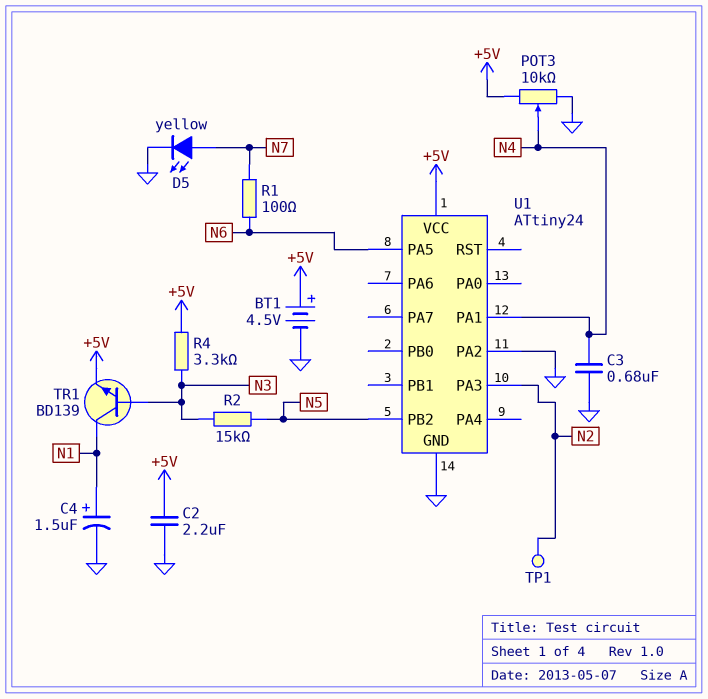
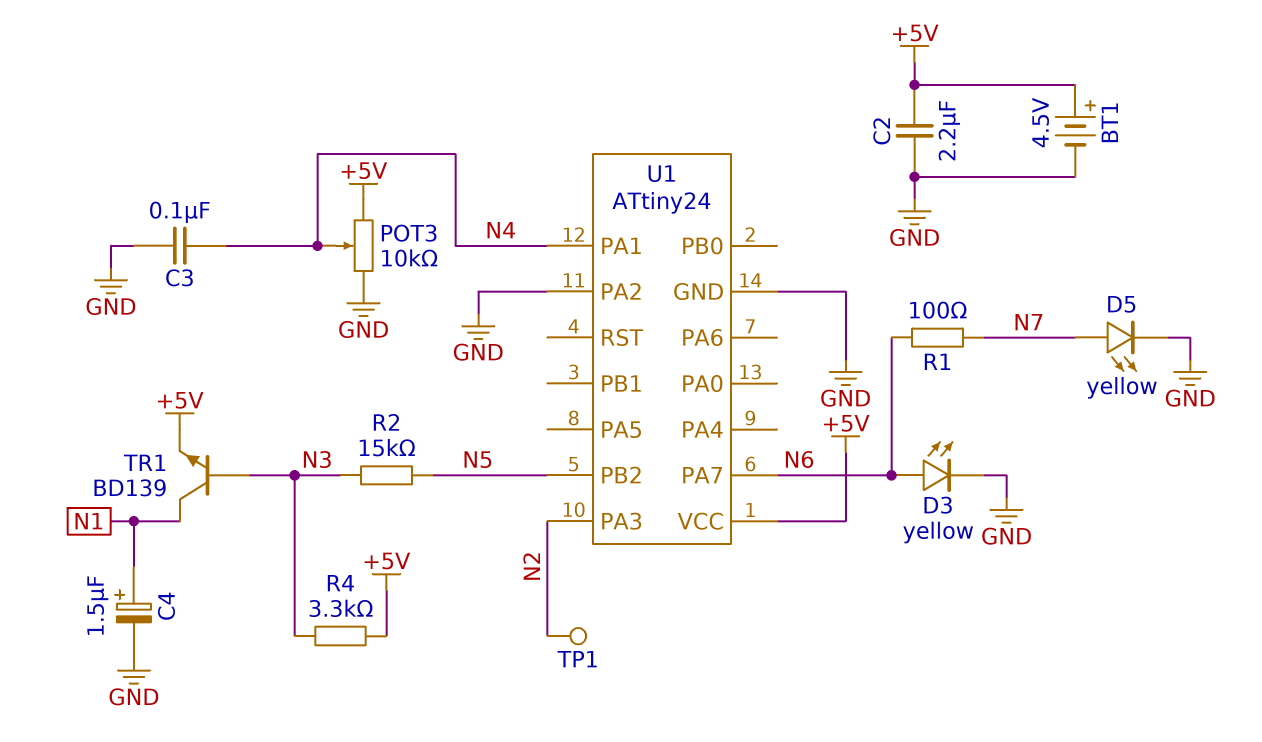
C3: 680nF (GND, N4) -> 100nF (GND, N4)
D3: none -> LED yellow (A N6, K GND)
U1 pin PA5: N6 -> none
U1 pin PA7: none -> N6

